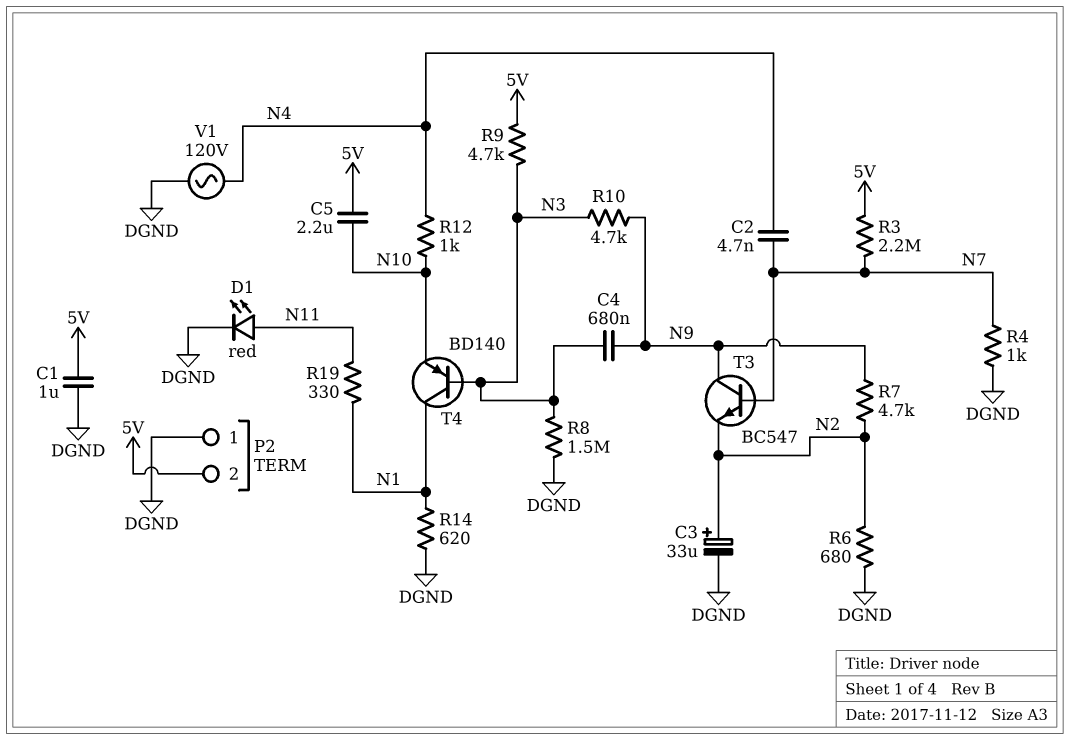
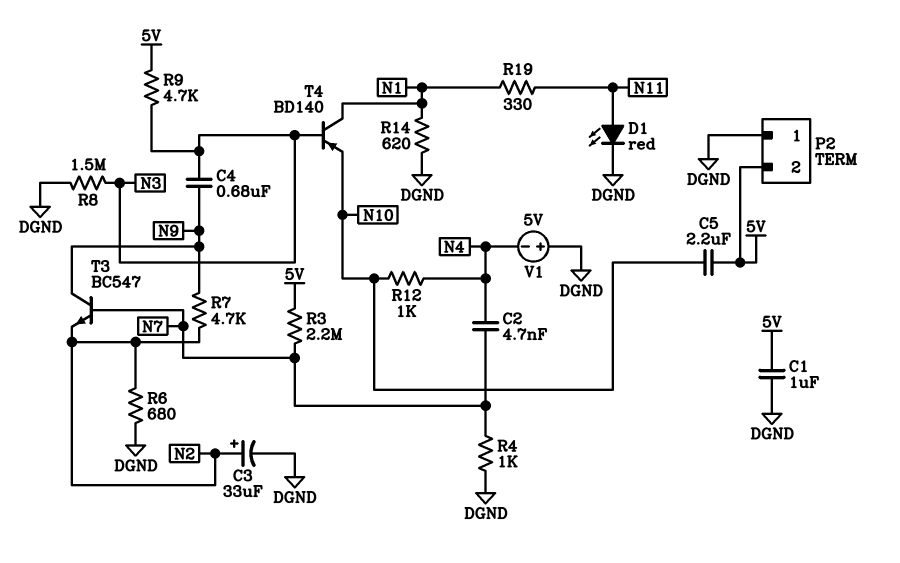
R10: 4.7k (N3, N9) -> none
V1: AC 120V (DGND, N4) -> 5V (plus DGND, minus N4)

